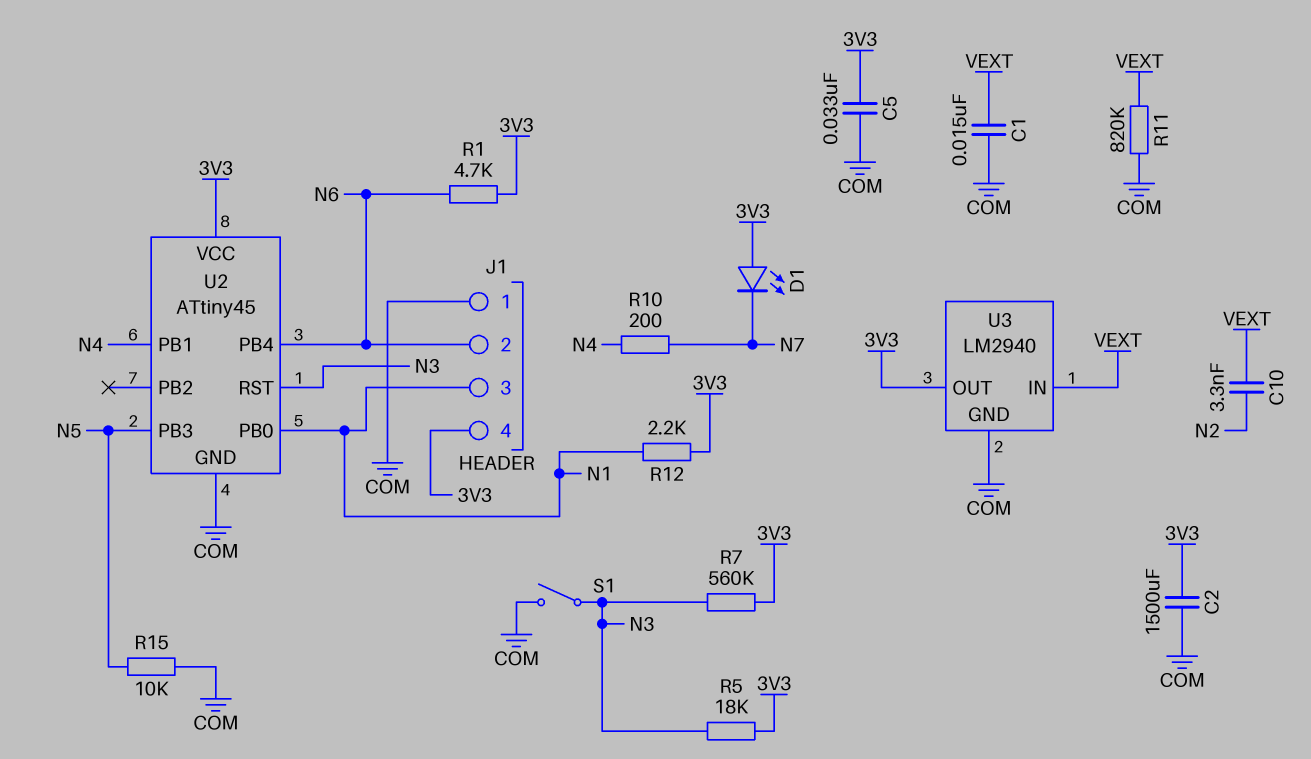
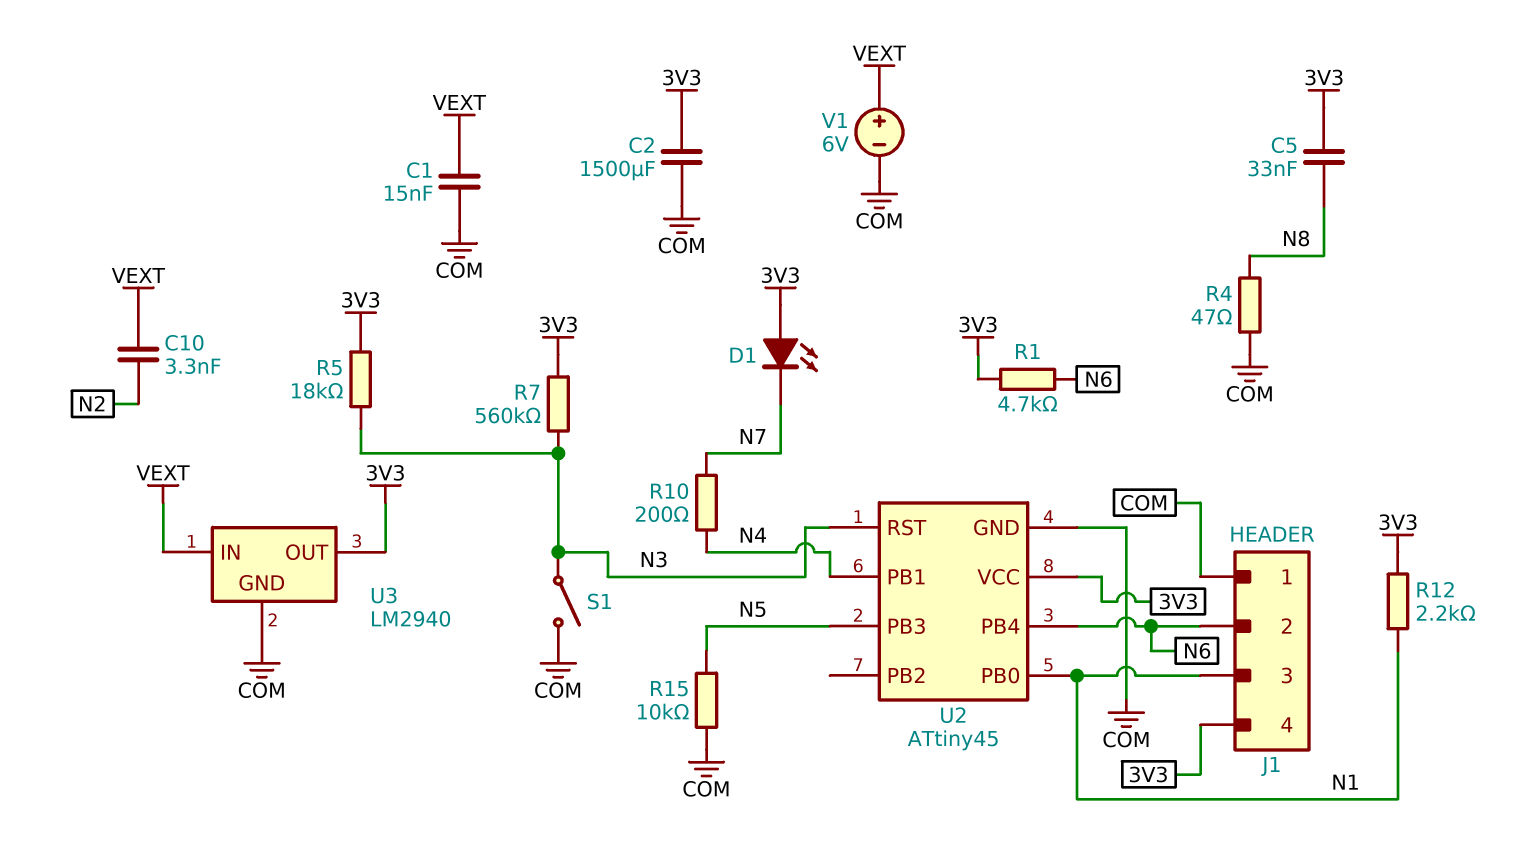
C5: 33nF (3V3, COM) -> 33nF (3V3, N8)
R4: none -> 47 (COM, N8)
R11: 820k (COM, VEXT) -> none
V1: none -> 6V (plus VEXT, minus COM)

